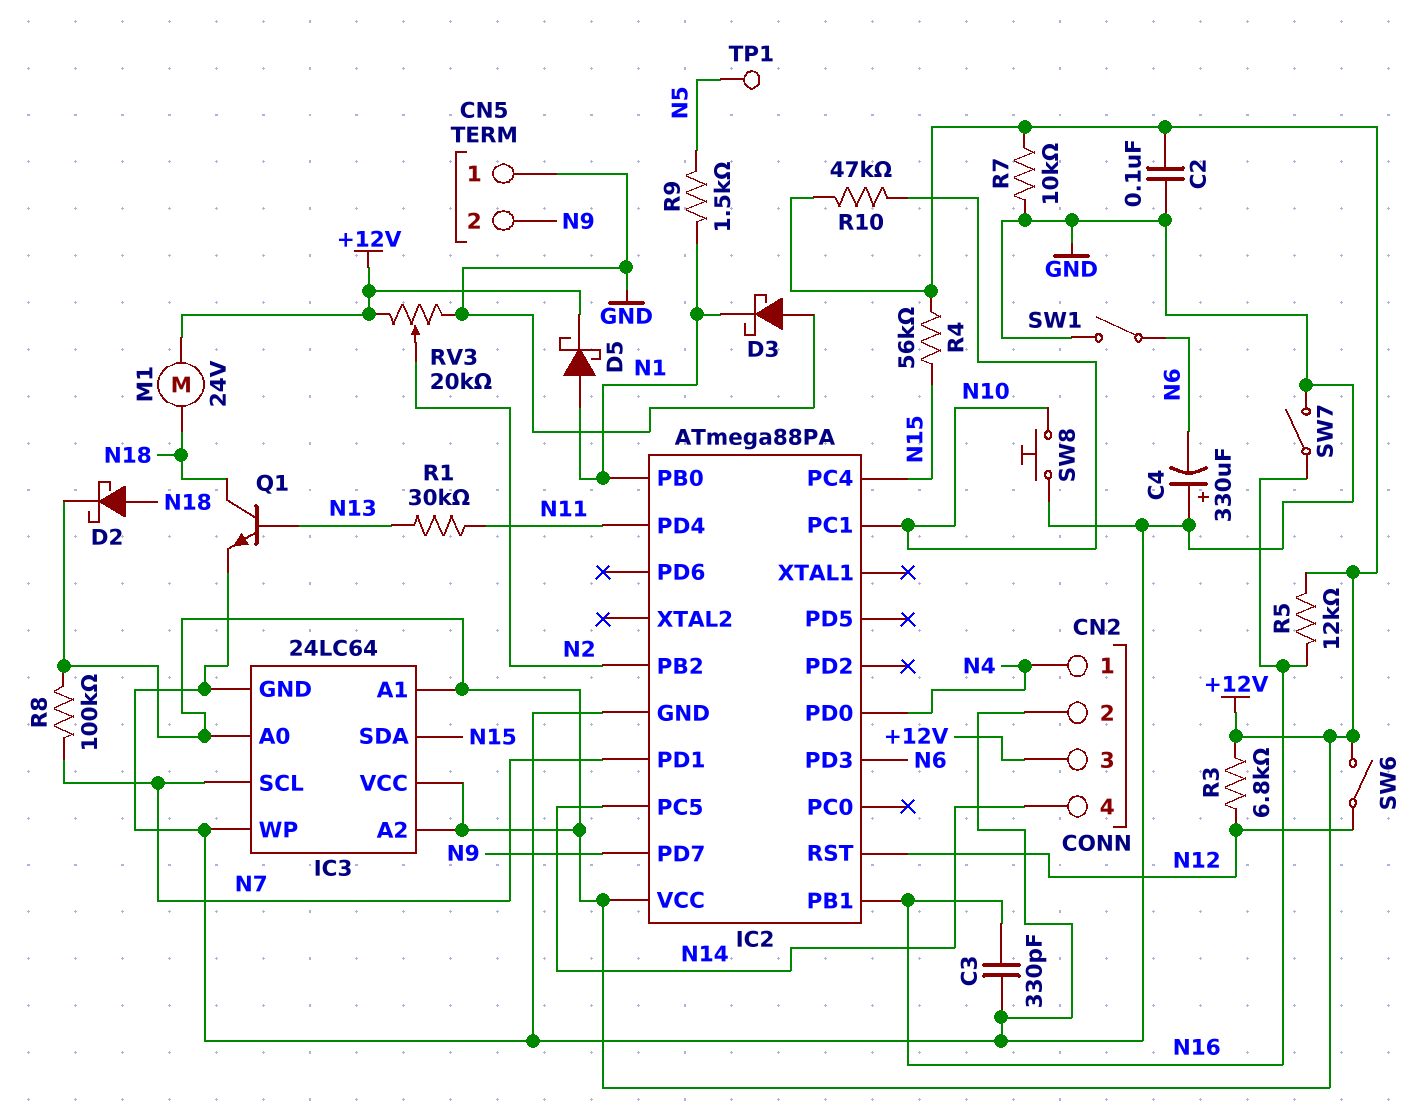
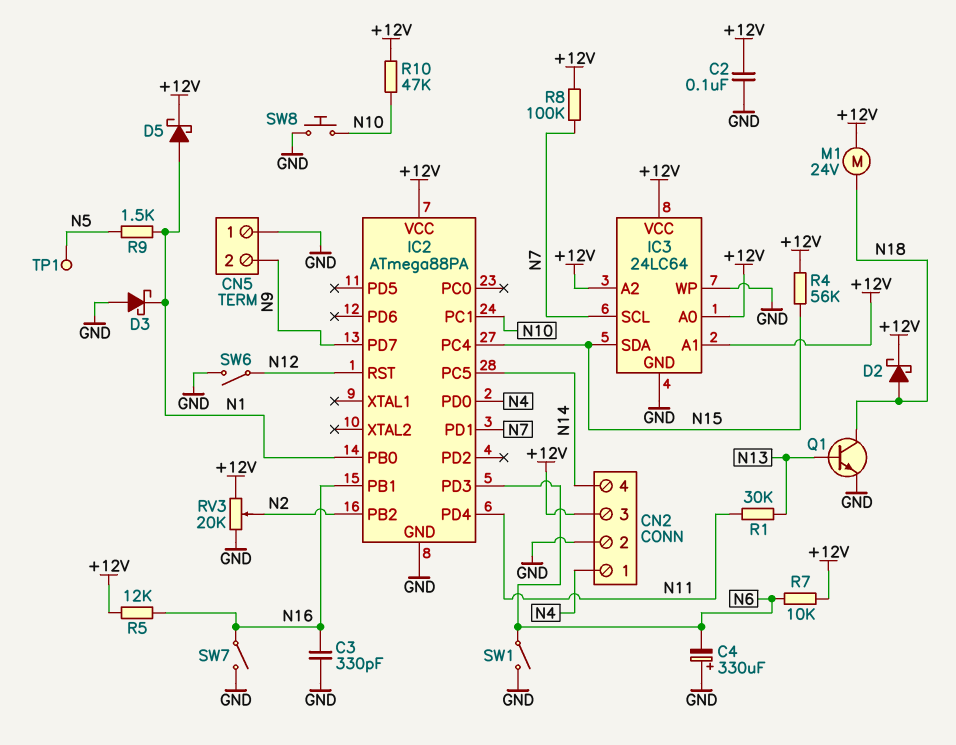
R3: 6.8k (+12V, N12) -> none
R7: 10k (+12V, GND) -> 10k (+12V, N6)
SW6: switch (+12V, N12) -> switch (GND, N12)

